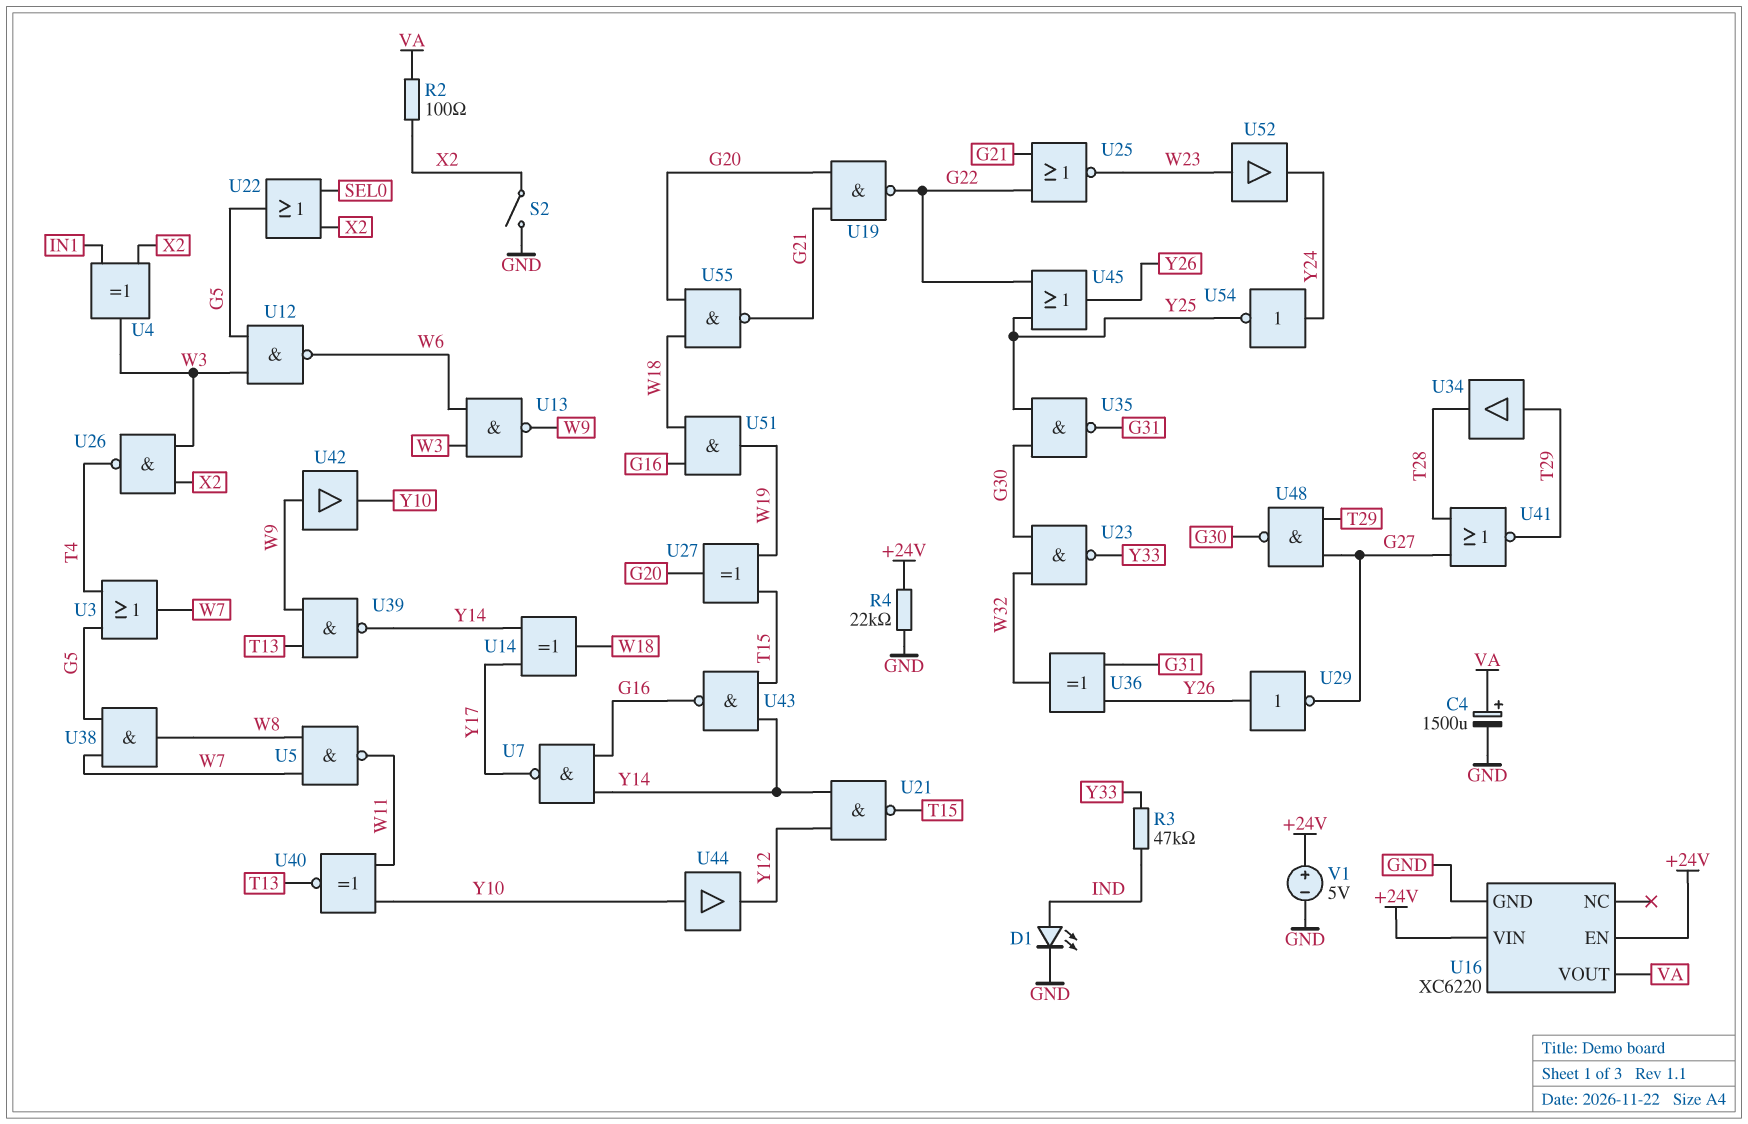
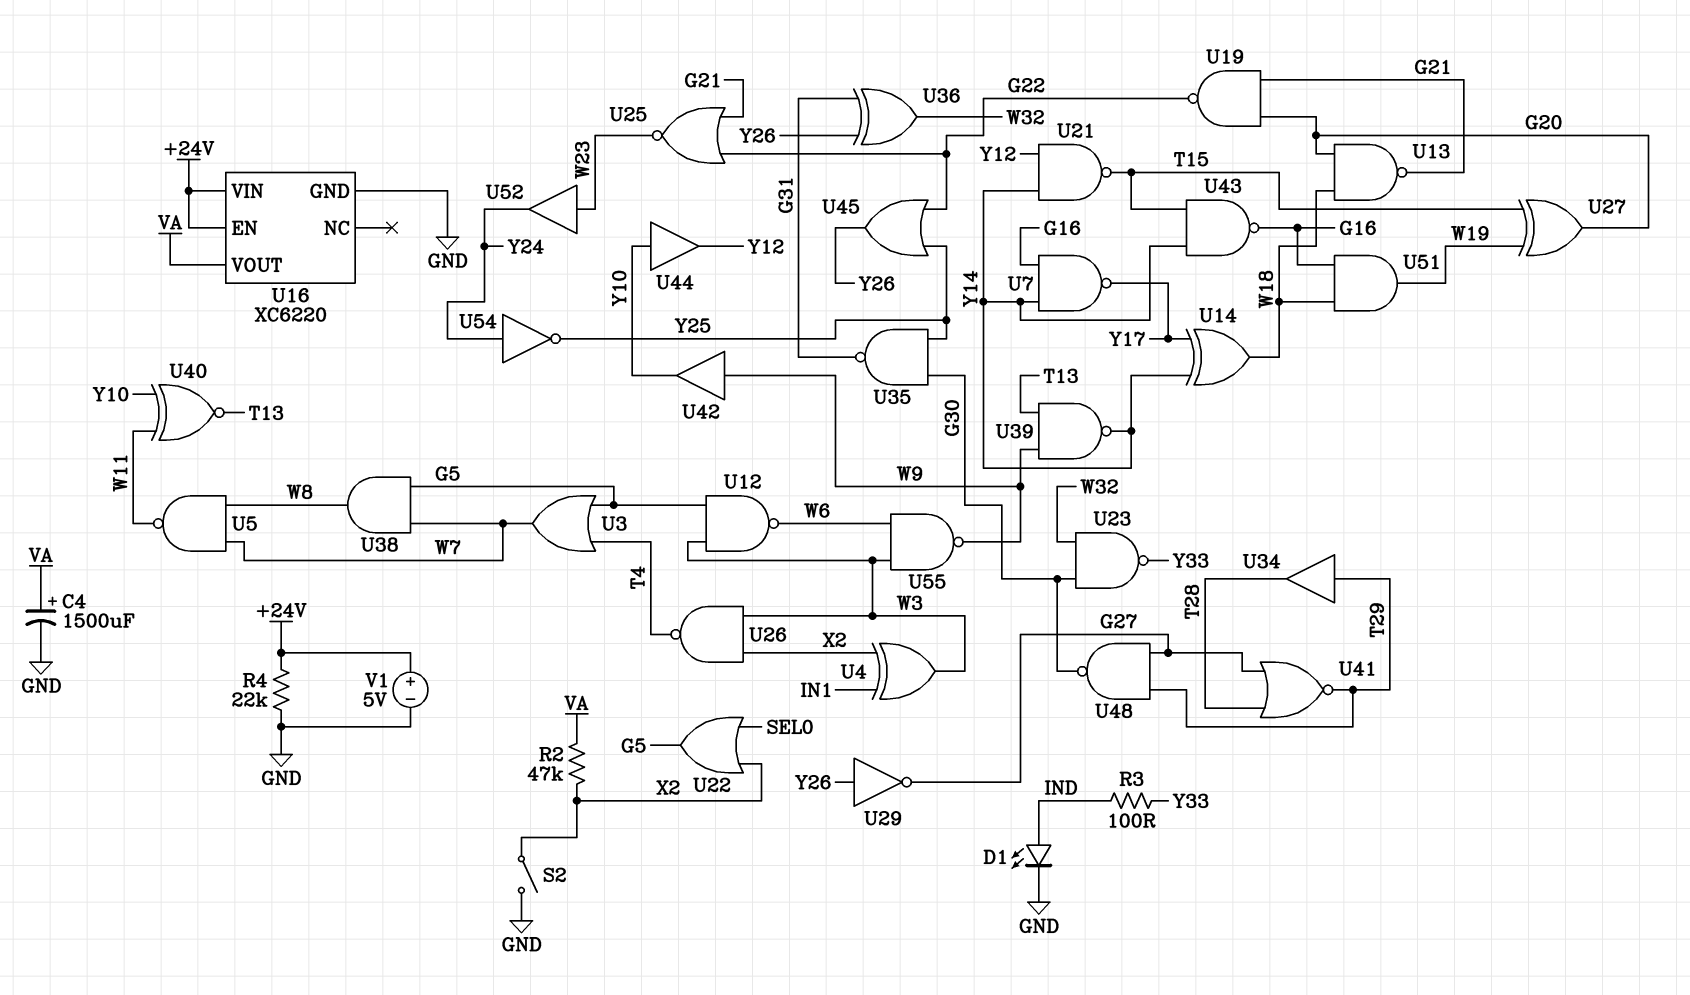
R2: 100 (VA, X2) -> 47k (VA, X2)
R3: 47k (IND, Y33) -> 100 (IND, Y33)
U13: NAND (in W3, in W6, out W9) -> NAND (in G20, in W18, out G21)
U55: NAND (in G20, in W18, out G21) -> NAND (in W3, in W6, out W9)

